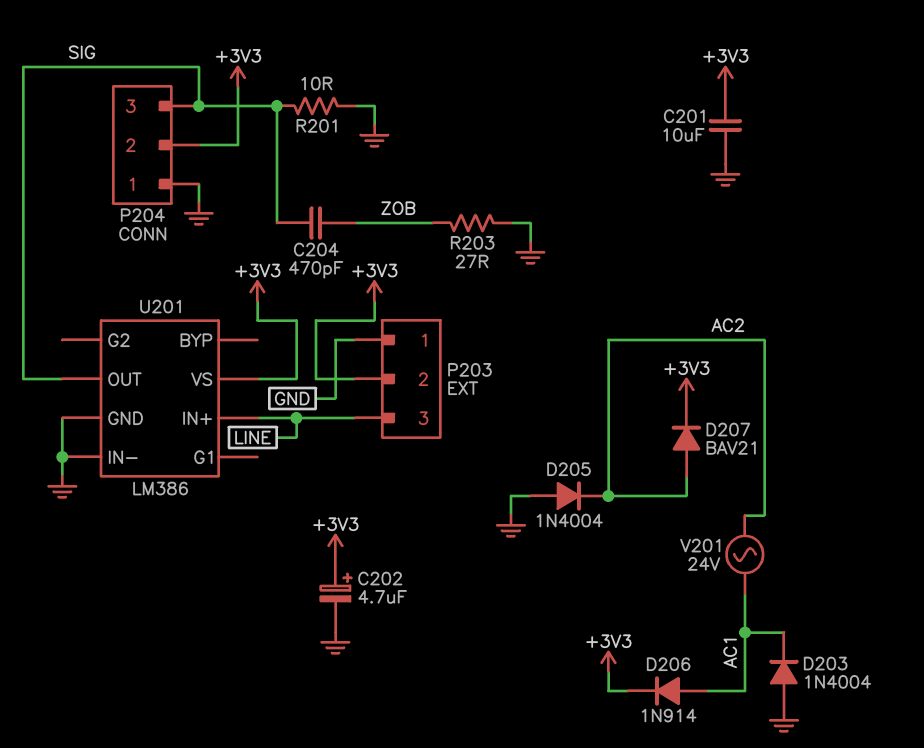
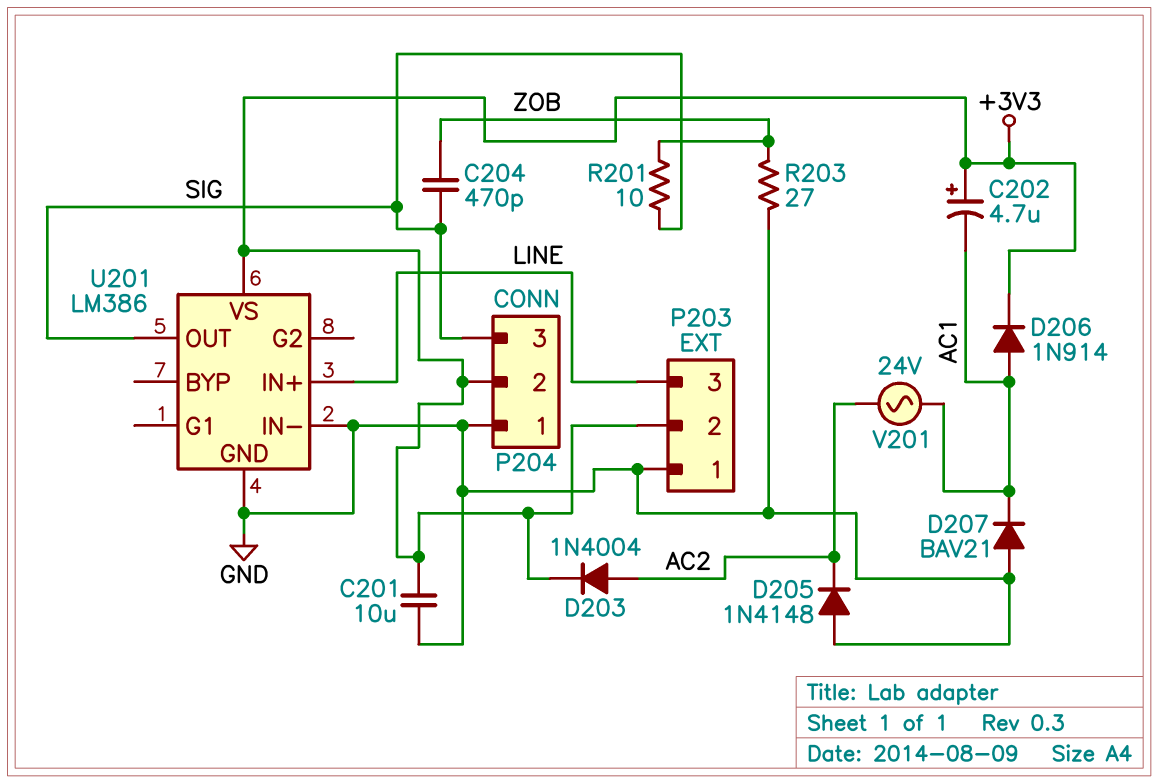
C202: 4.7uF (plus +3V3, minus GND) -> 4.7uF (plus +3V3, minus AC1)
D203: diode 1N4004 (A GND, K AC1) -> diode 1N4004 (A AC2, K +3V3)
D205: diode 1N4004 (A GND, K AC2) -> diode 1N4148 (A GND, K AC2)
D207: diode BAV21 (A AC2, K +3V3) -> diode BAV21 (A GND, K AC1)
R201: 10 (GND, SIG) -> 10 (SIG, ZOB)

